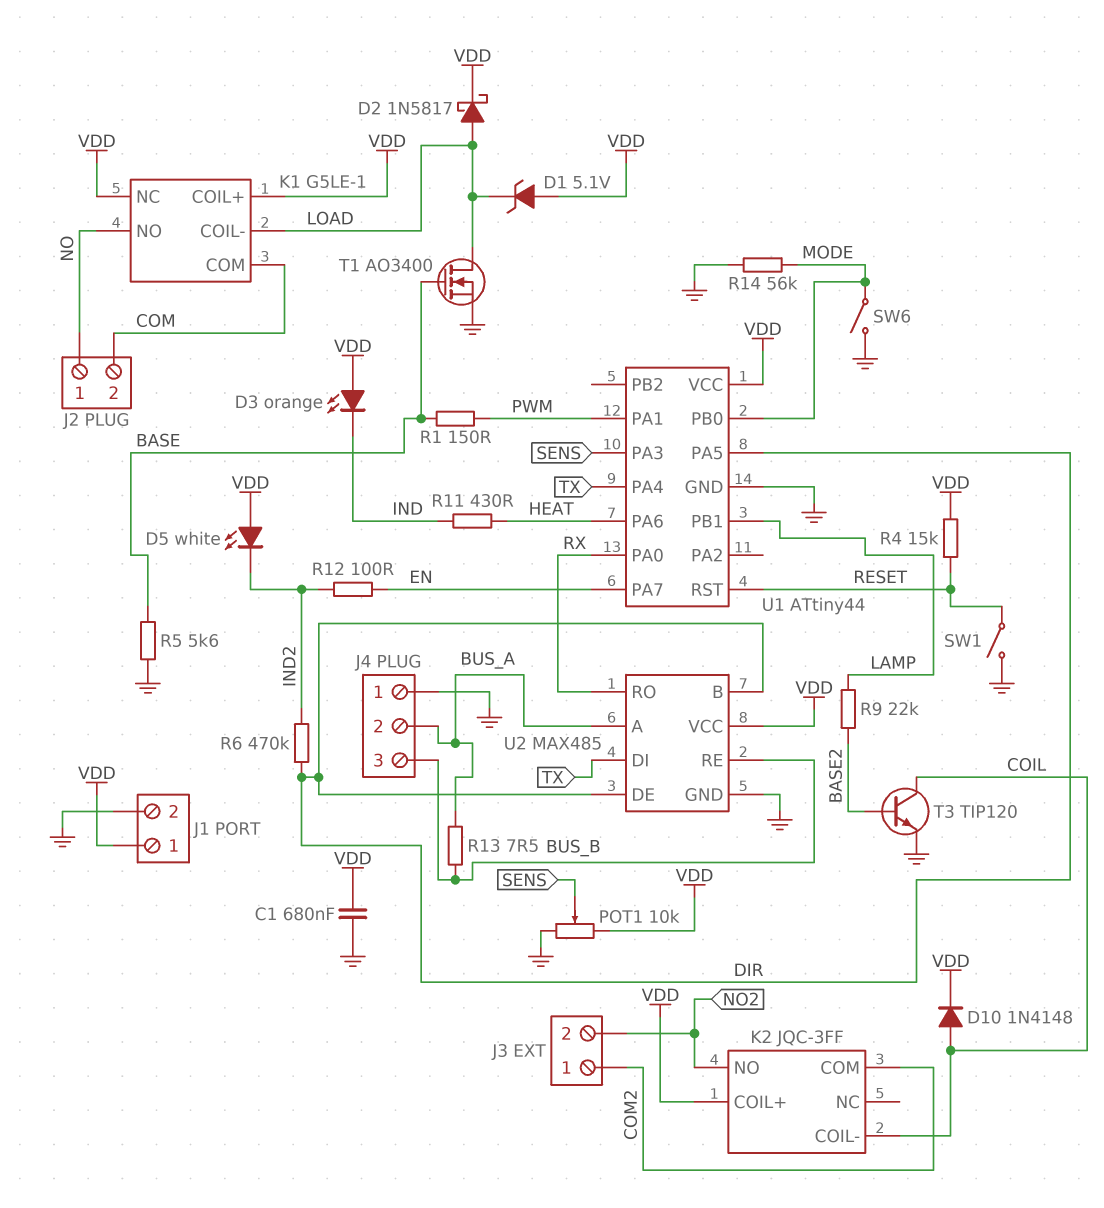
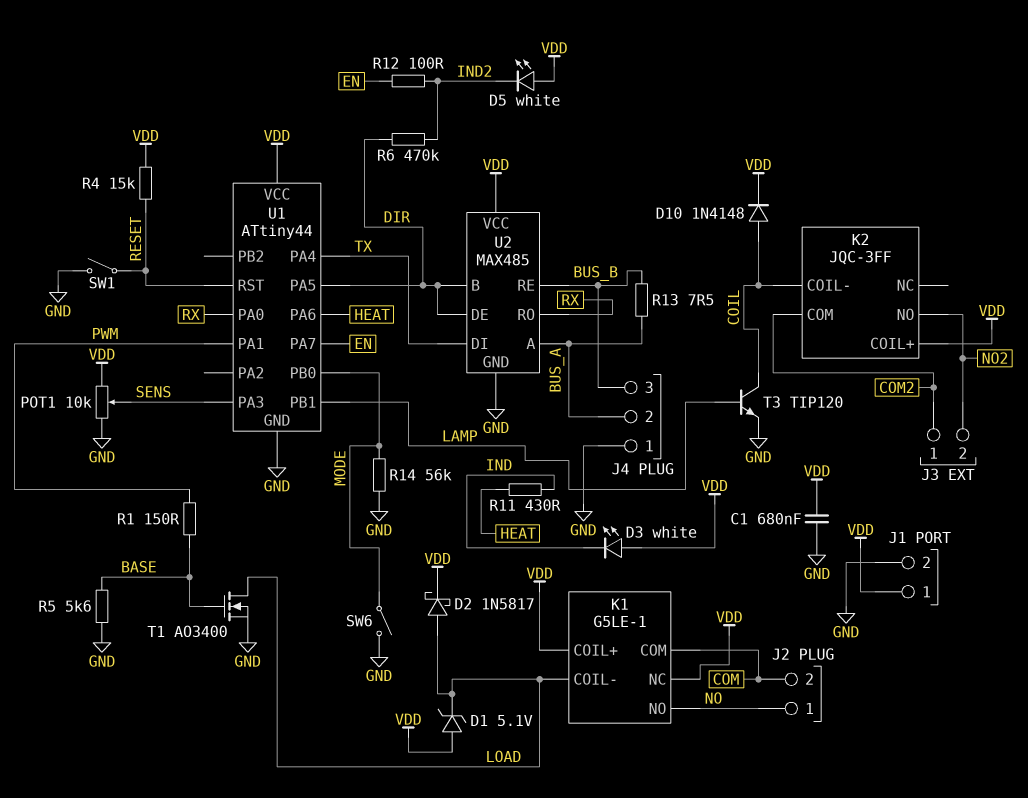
D3: LED orange (A VDD, K IND) -> LED white (A VDD, K IND)
R9: 22k (BASE2, LAMP) -> none
T3: NPN TIP120 (B BASE2, C COIL, E GND) -> NPN TIP120 (B LAMP, C COIL, E GND)

